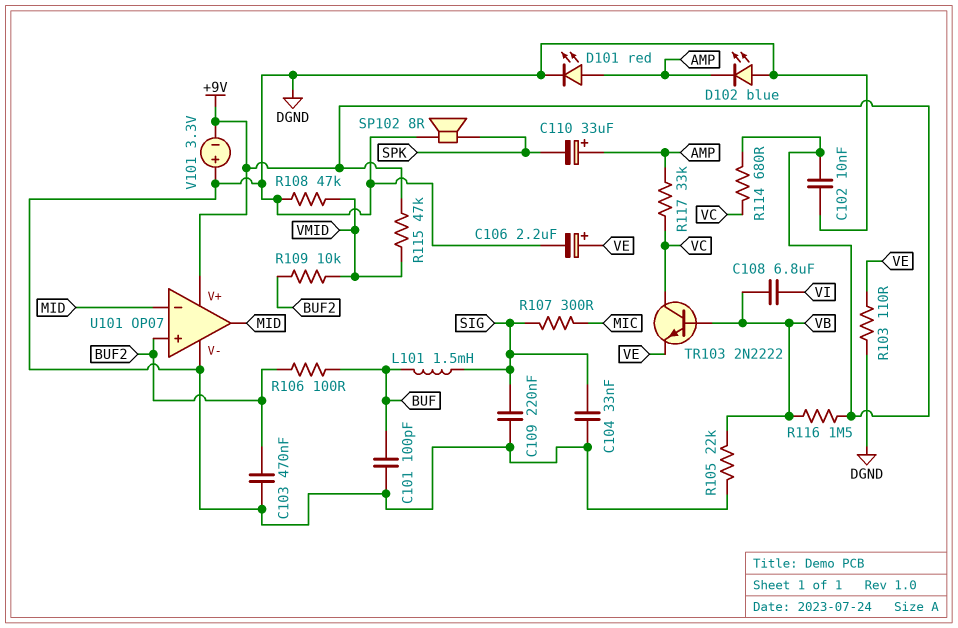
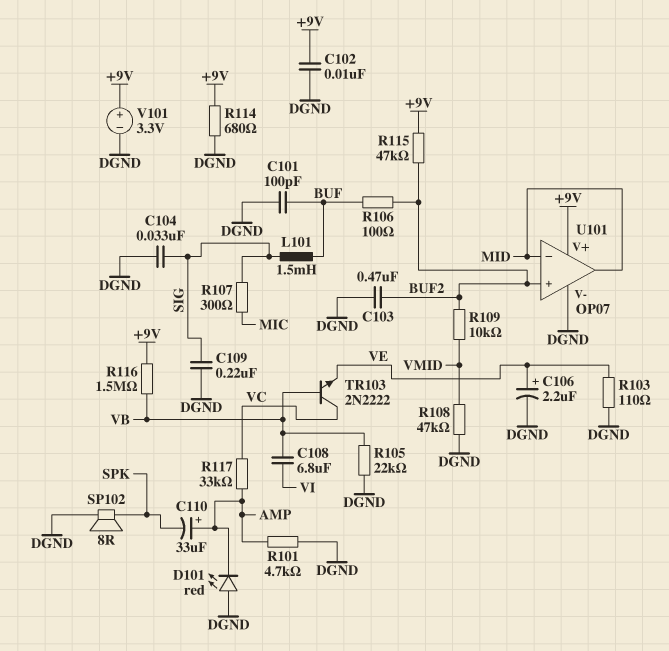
D101: LED red (A AMP, K DGND) -> LED red (A DGND, K AMP)
D102: LED blue (A DGND, K AMP) -> none
R101: none -> 4.7k (AMP, DGND)
R114: 680 (+9V, VC) -> 680 (+9V, DGND)
R115: 47k (+9V, VMID) -> 47k (+9V, BUF2)
V101: 3.3V (plus DGND, minus +9V) -> 3.3V (plus +9V, minus DGND)

